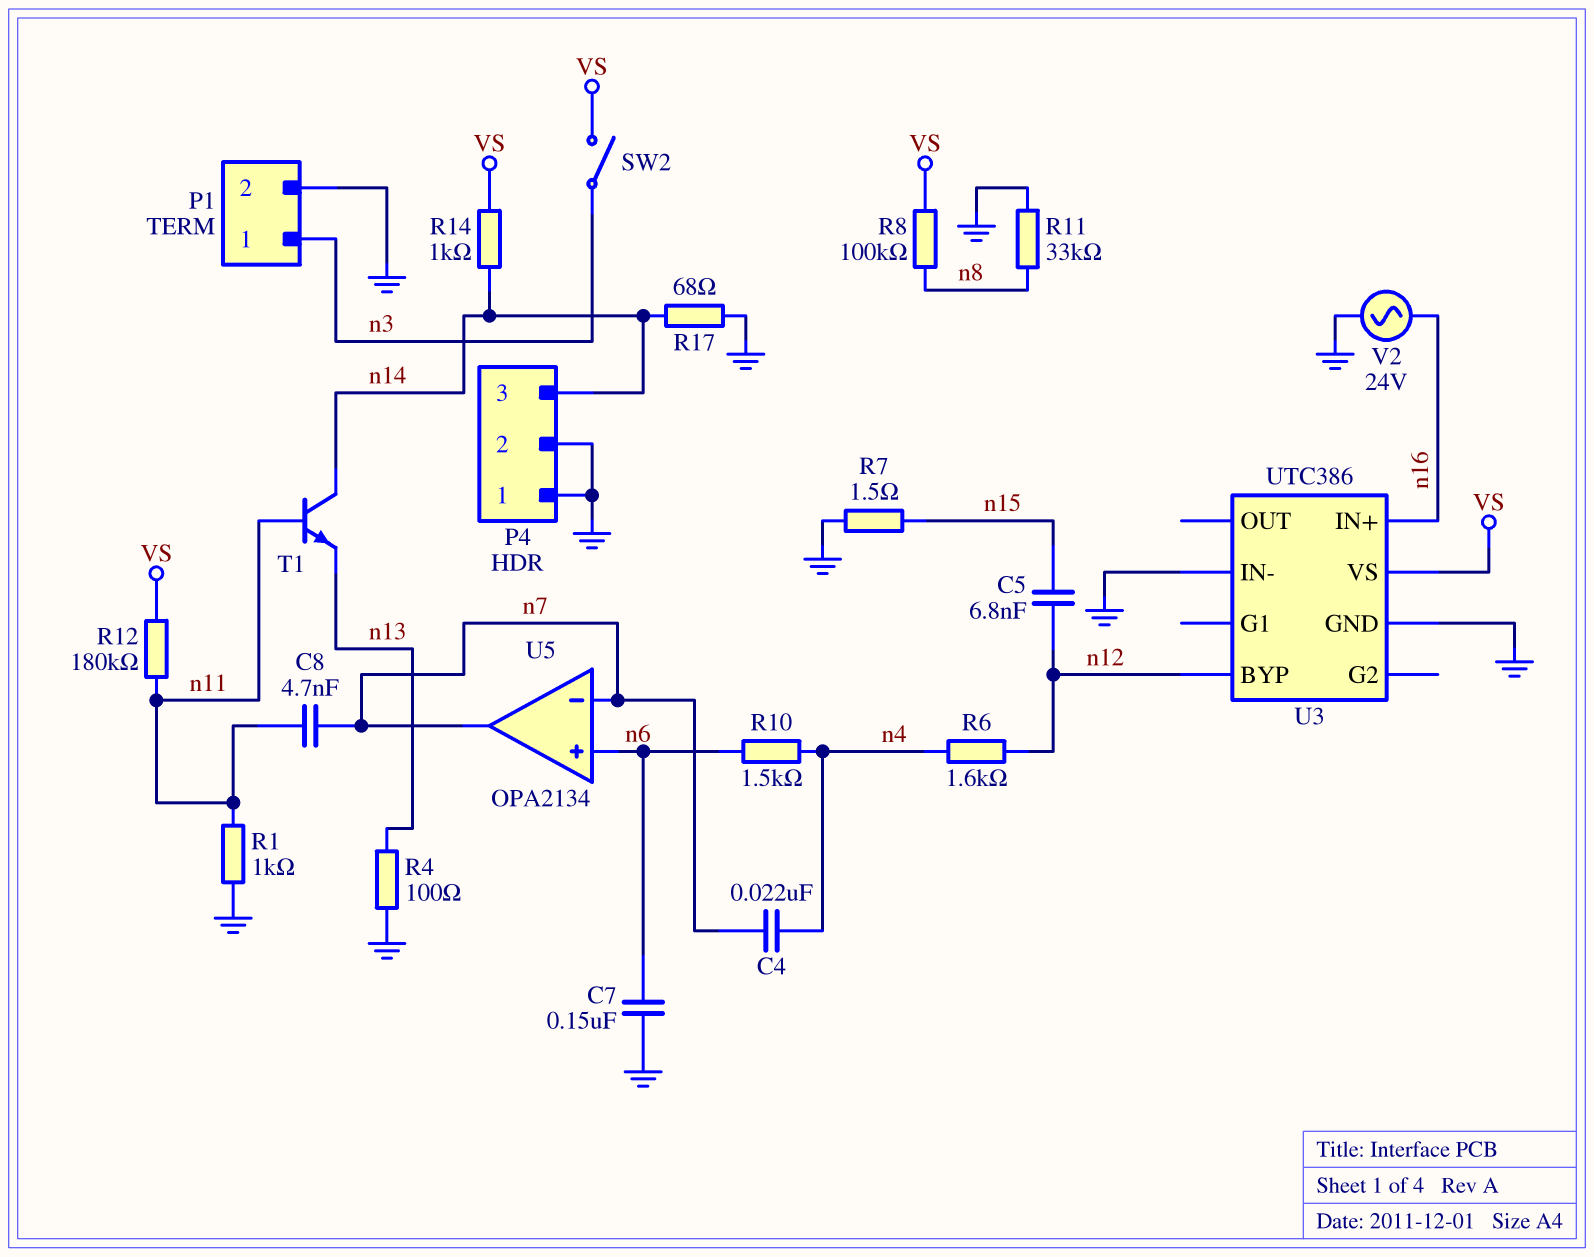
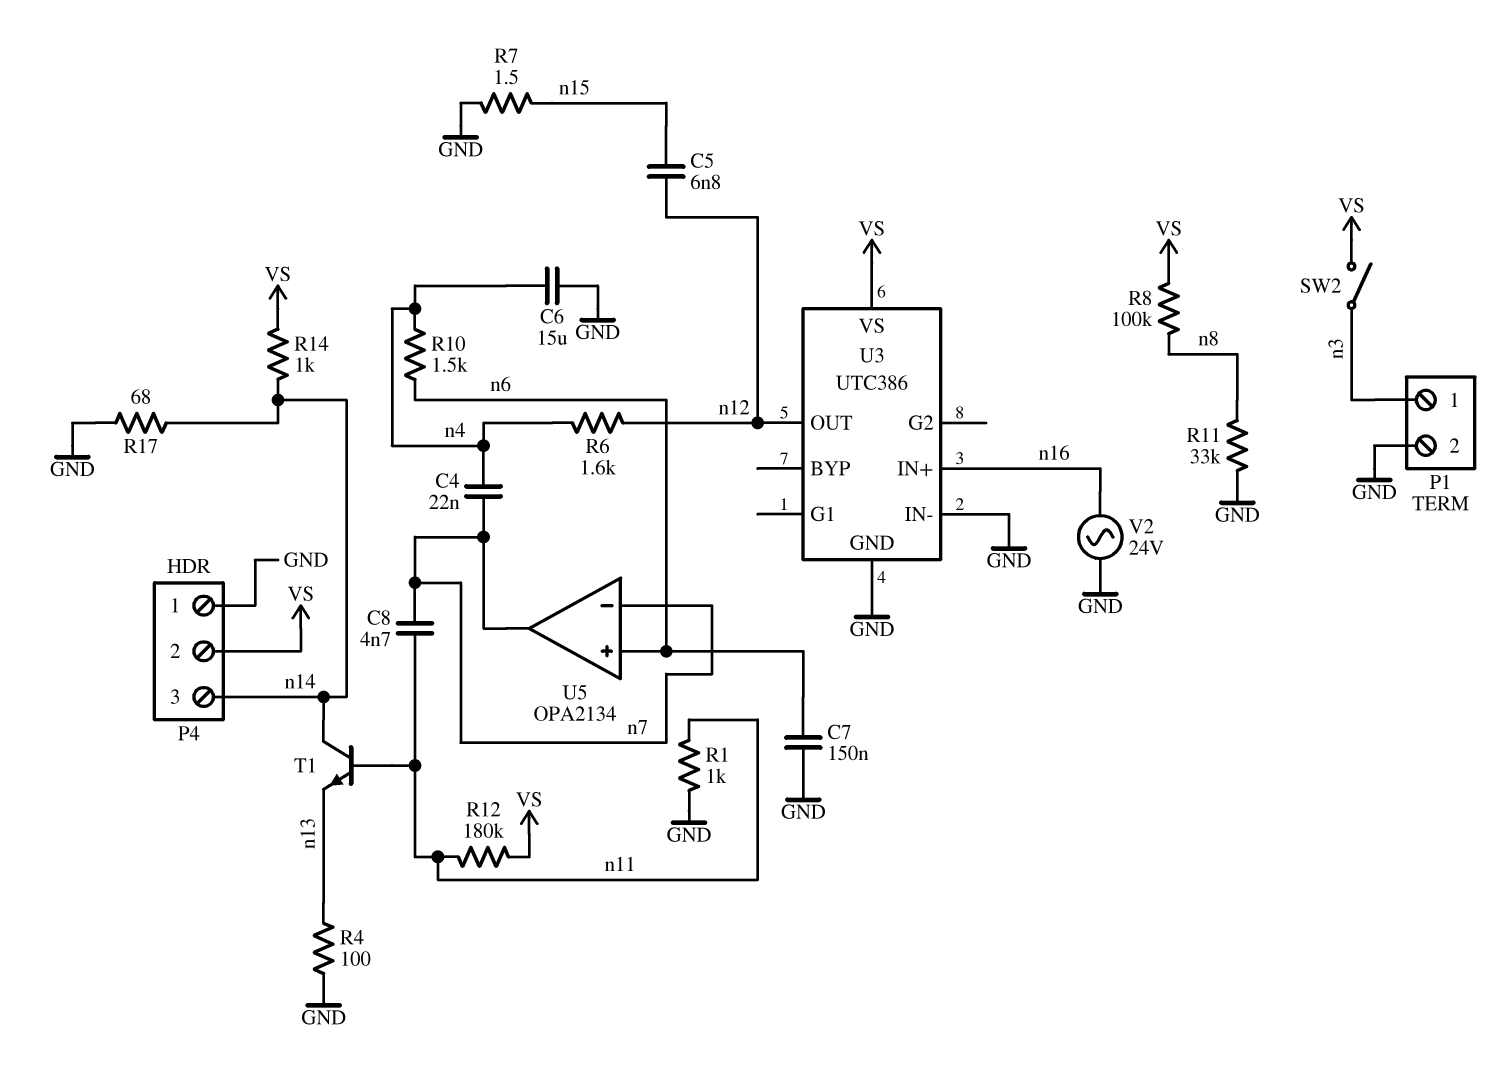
C6: none -> 15uF (GND, n4)
P4 pin 2: GND -> VS
U3 pin BYP: n12 -> none
U3 pin OUT: none -> n12

